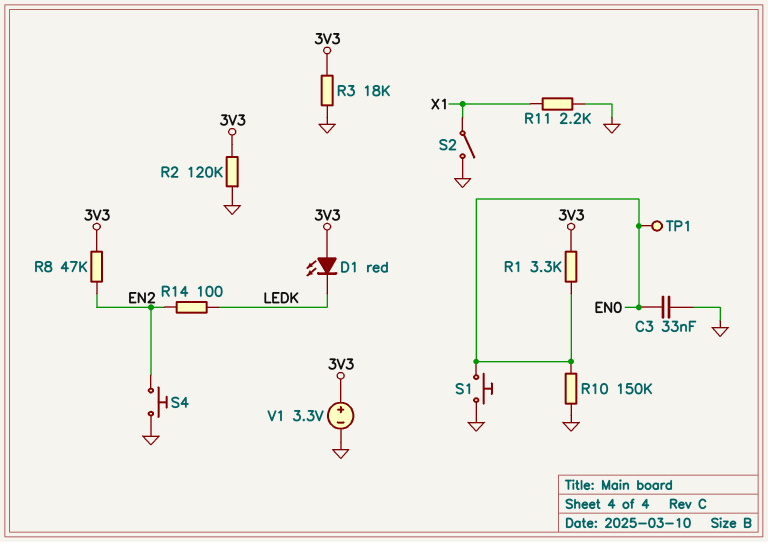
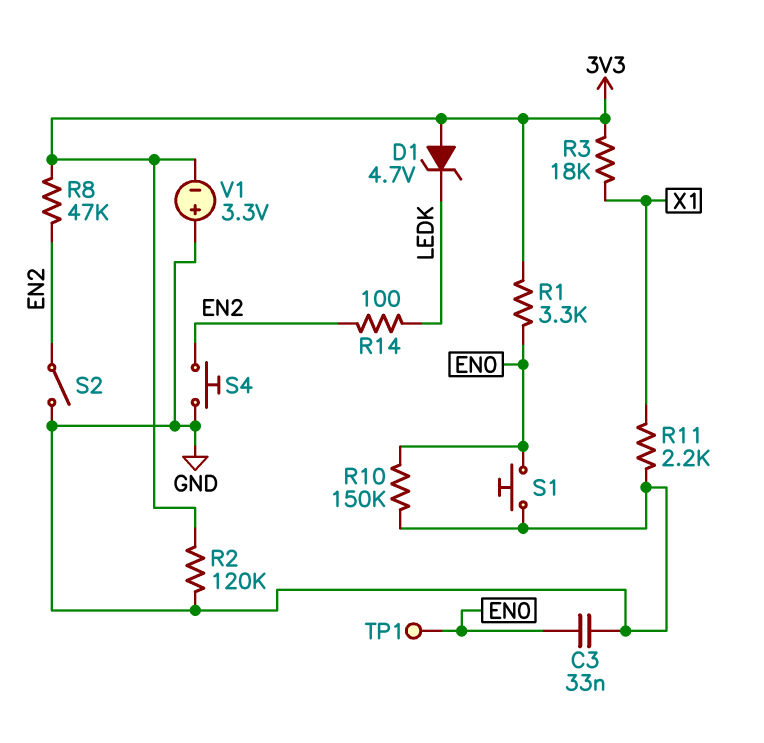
D1: LED red (A 3V3, K LEDK) -> zener 4.7V (A 3V3, K LEDK)
R3: 18k (3V3, GND) -> 18k (3V3, X1)
S2: switch (GND, X1) -> switch (EN2, GND)
V1: 3.3V (plus 3V3, minus GND) -> 3.3V (plus GND, minus 3V3)

